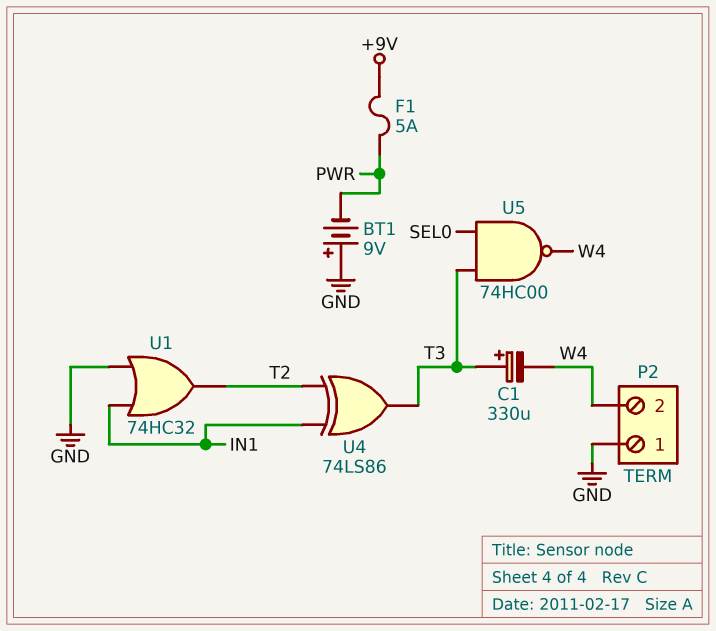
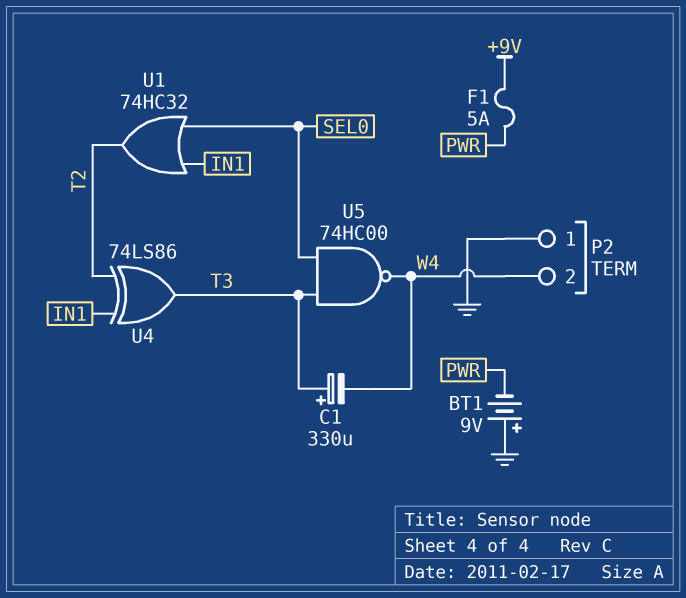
U1: OR 74HC32 (in GND, in IN1, out T2) -> OR 74HC32 (in IN1, in SEL0, out T2)

